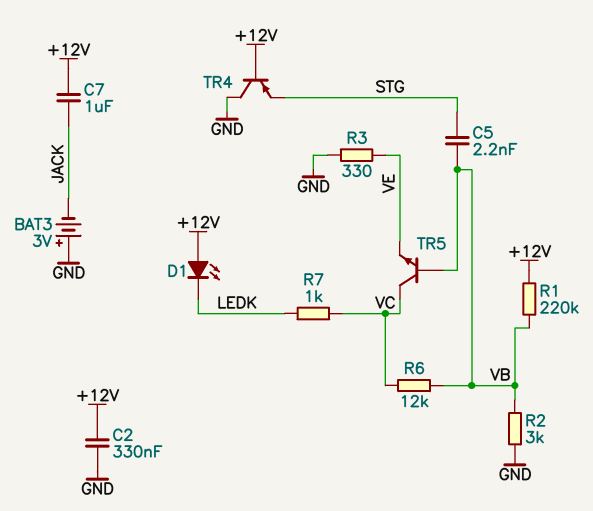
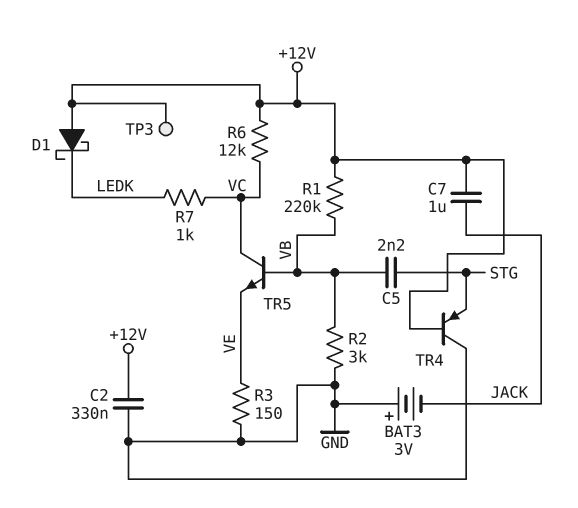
D1: LED (A +12V, K LEDK) -> schottky (A +12V, K LEDK)
R3: 330 (GND, VE) -> 150 (GND, VE)
R6: 12k (VB, VC) -> 12k (+12V, VC)
TP3: none -> test point (+12V)

